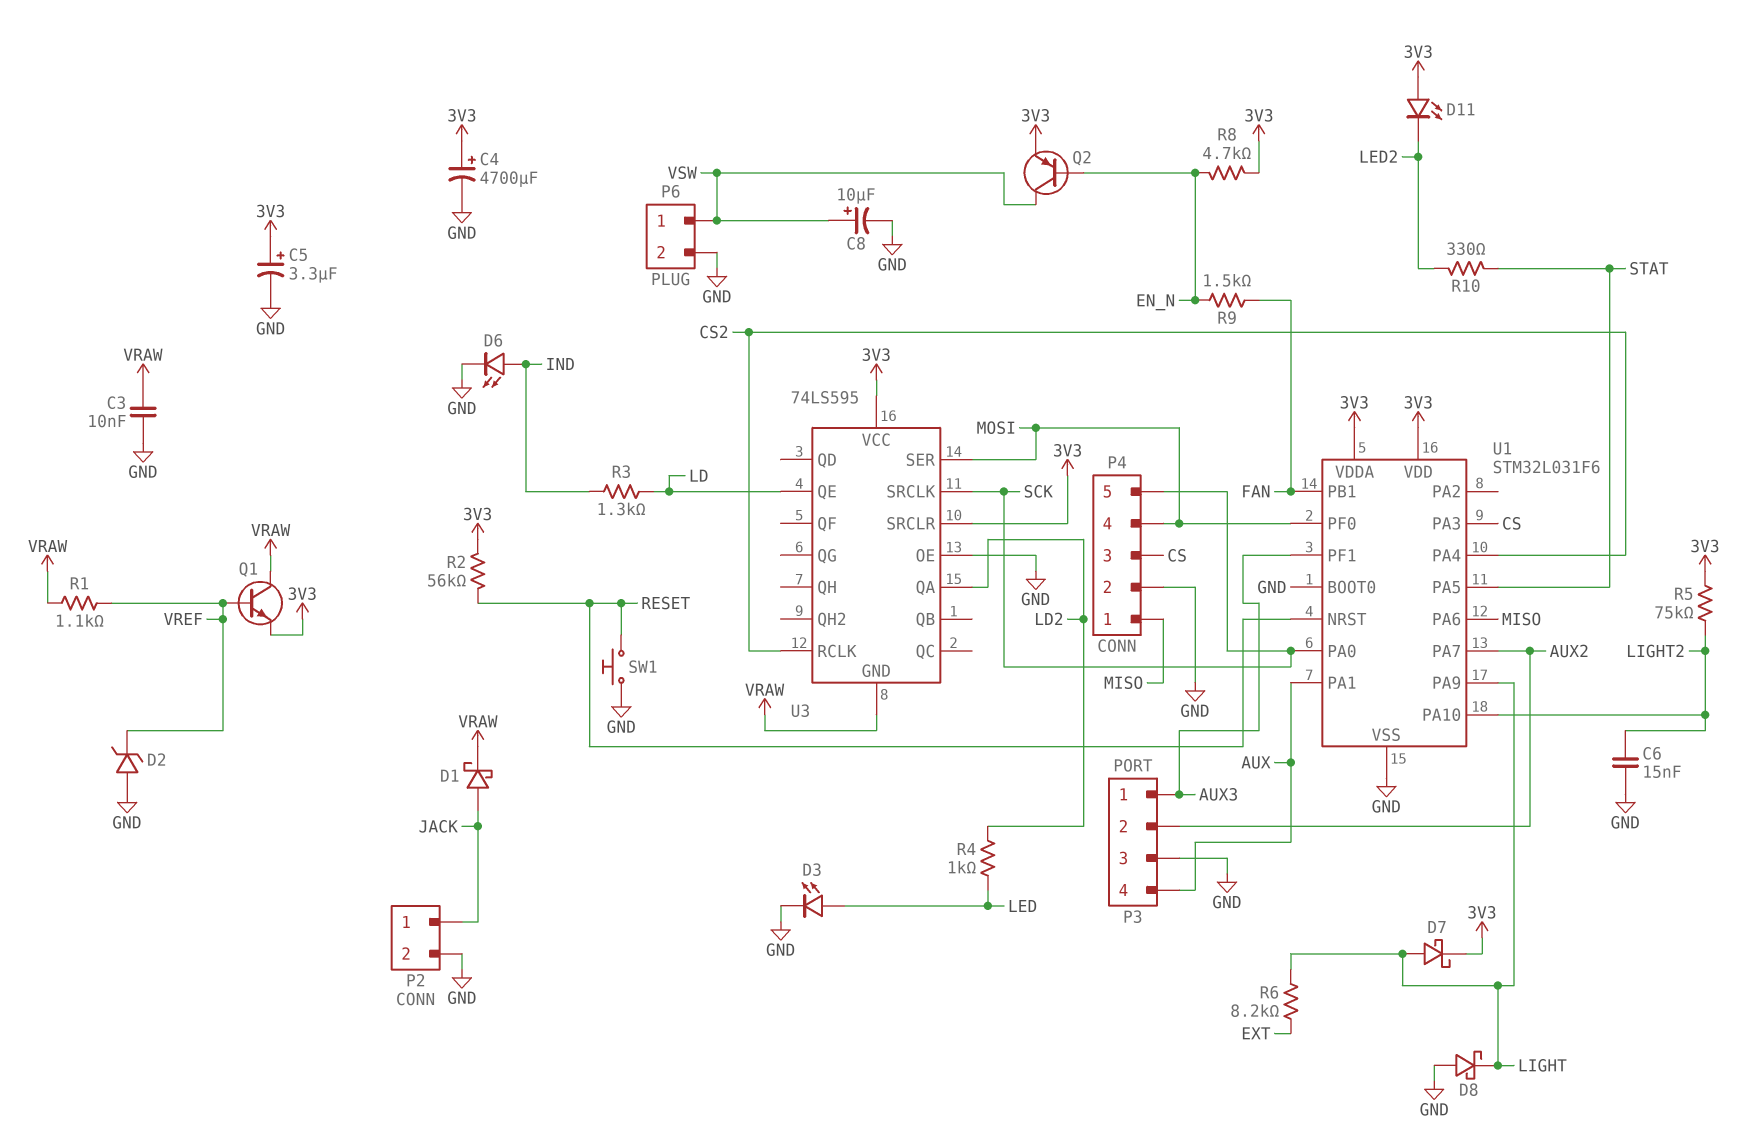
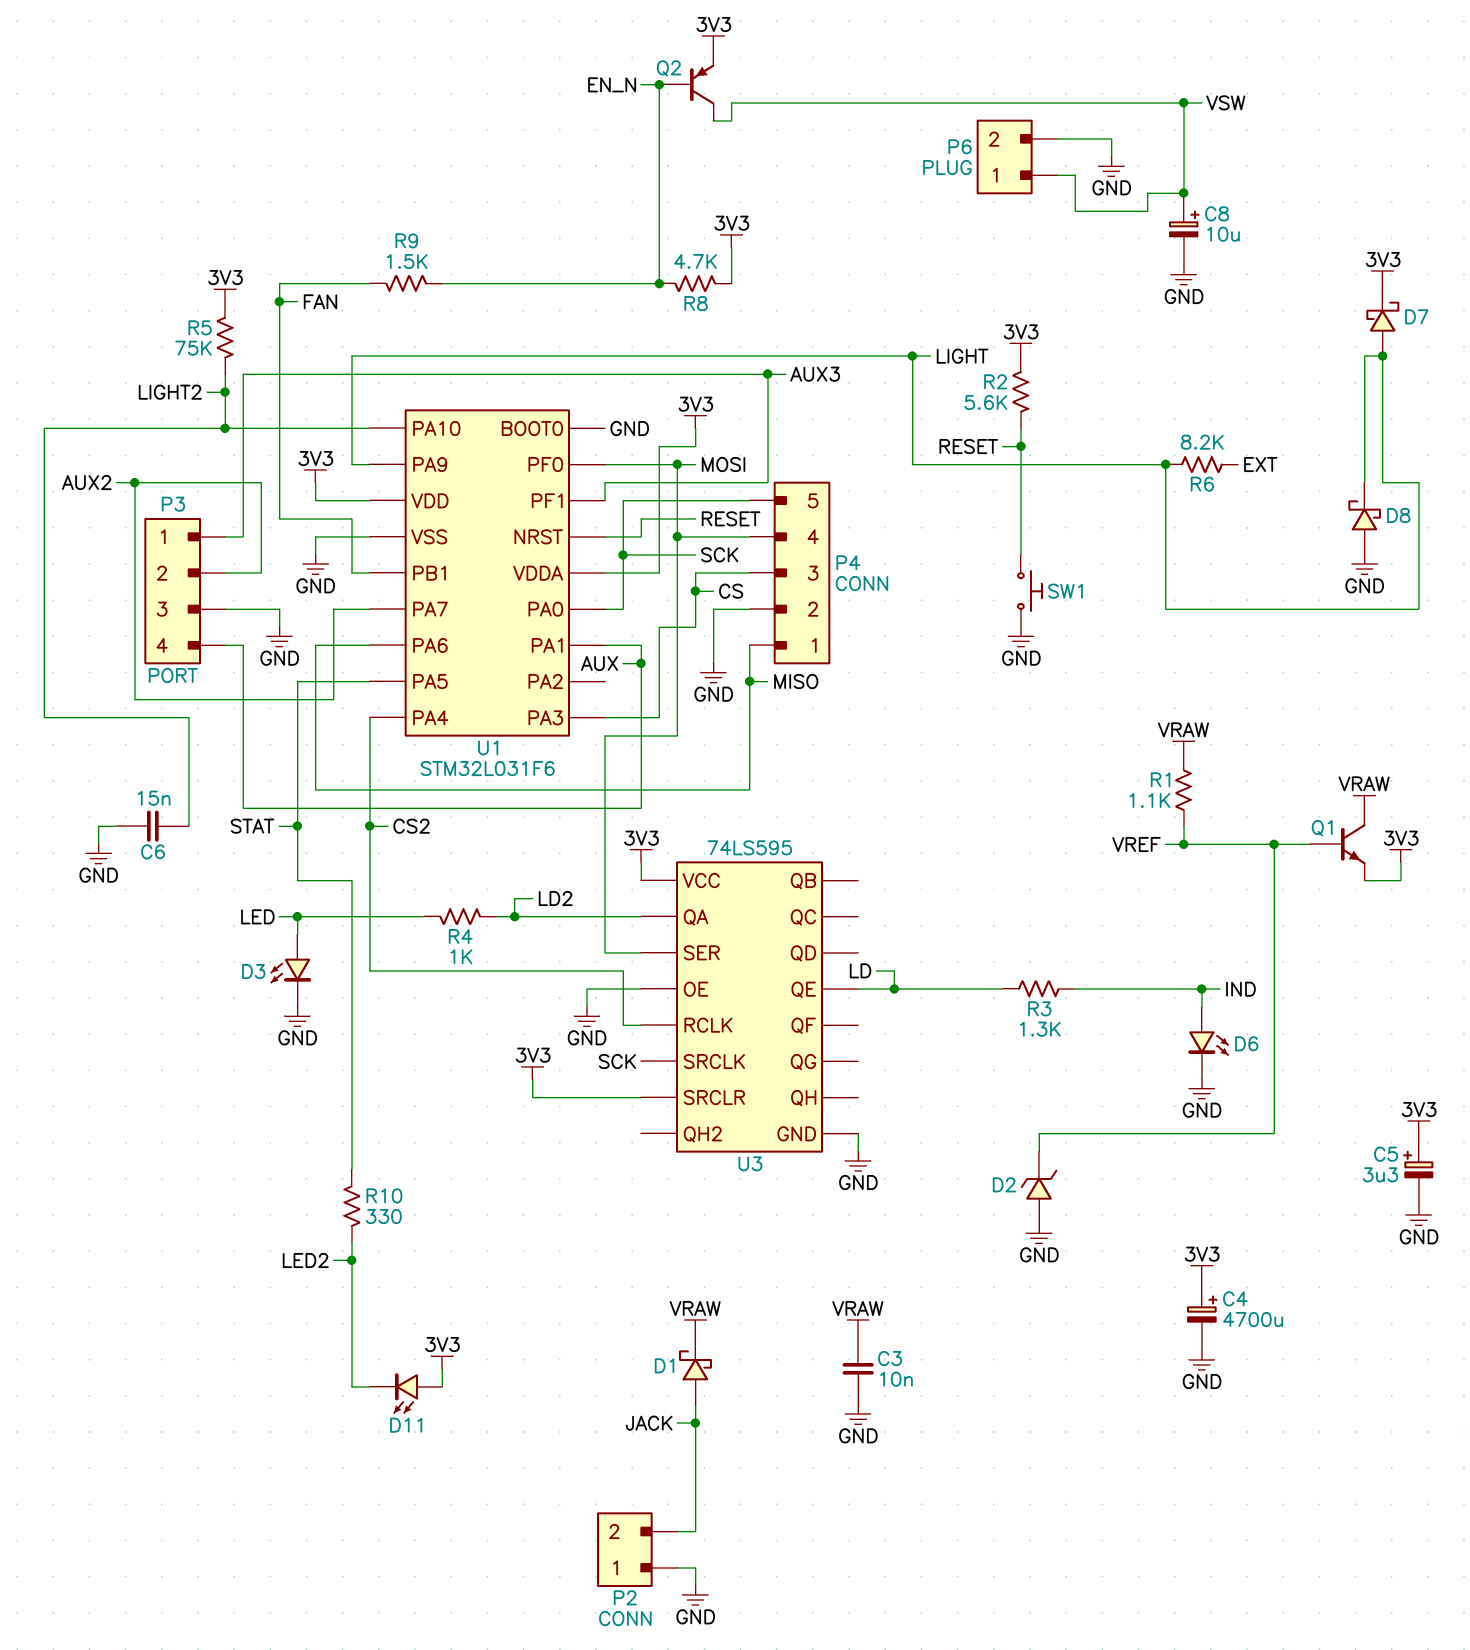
P2 pin 1: JACK -> GND
P2 pin 2: GND -> JACK
R2: 56k (3V3, RESET) -> 5.6k (3V3, RESET)
U3 pin GND: VRAW -> GND

